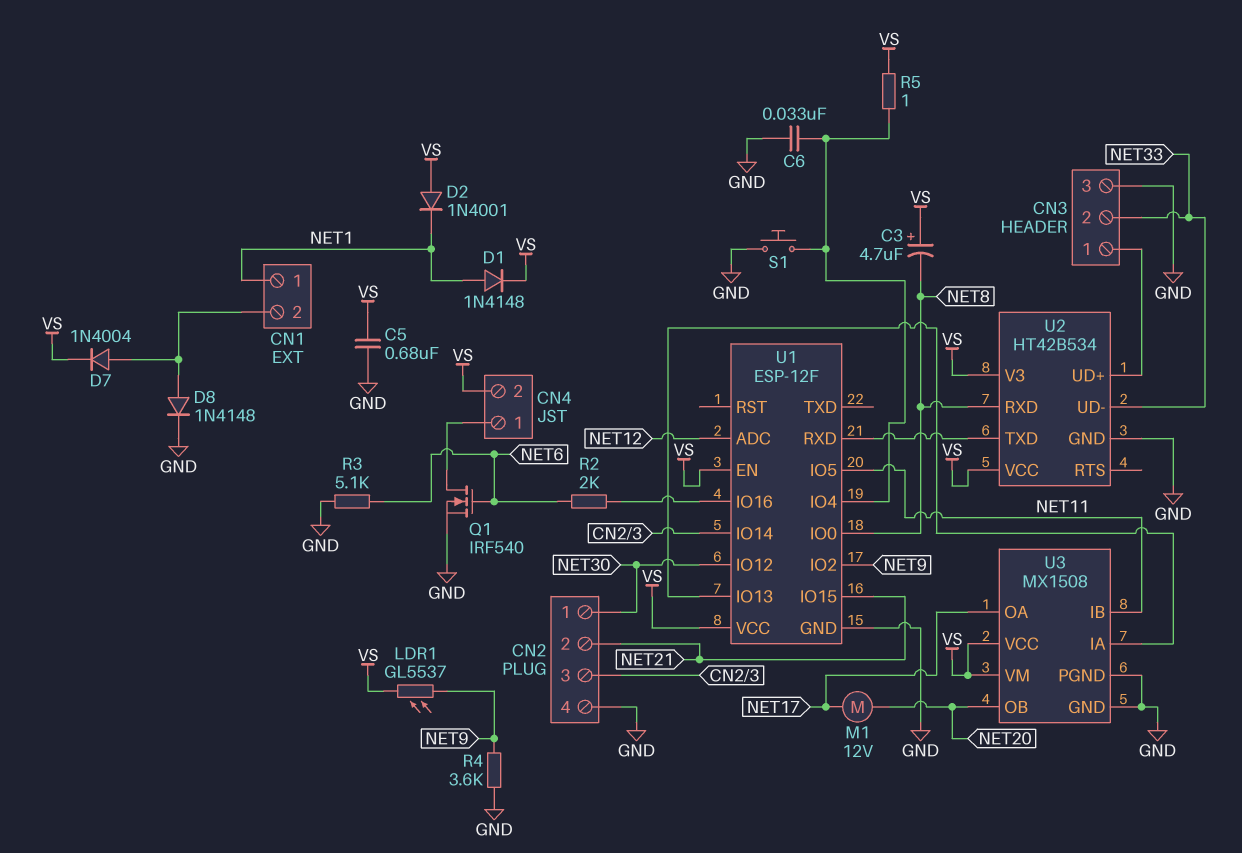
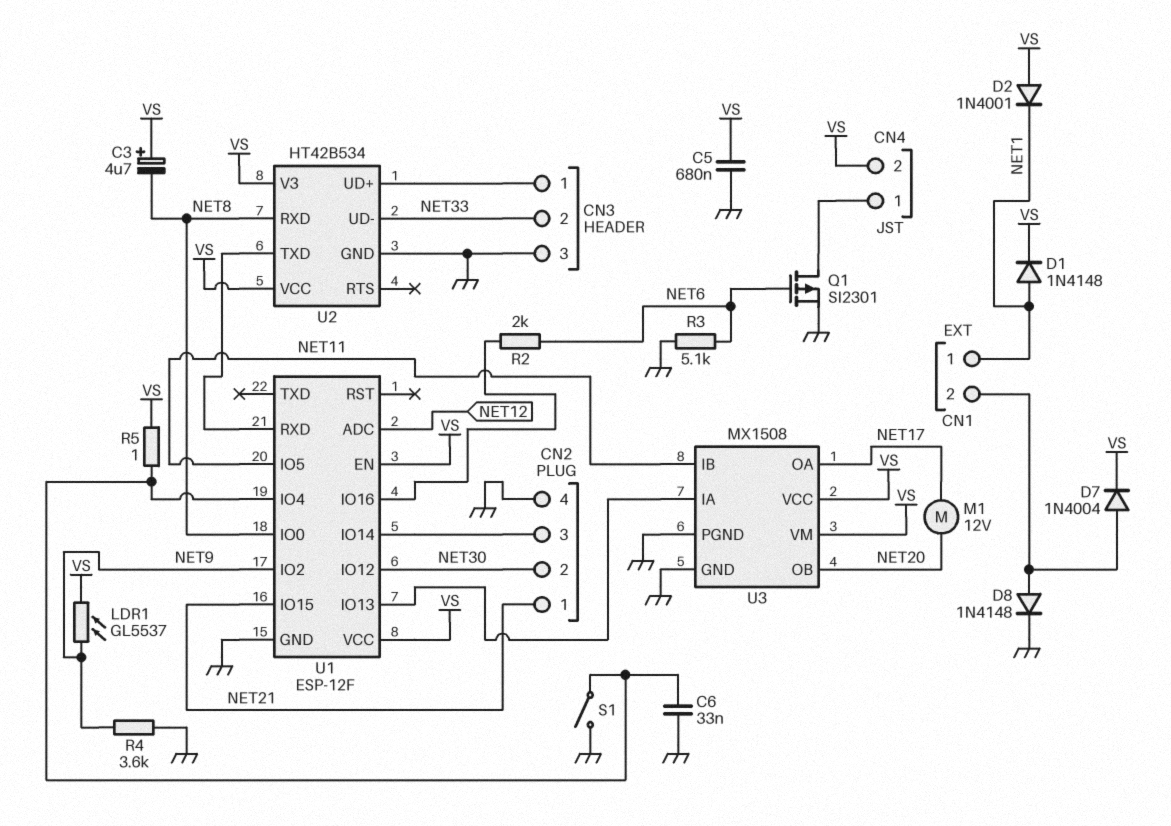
CN2 pin 1: NET30 -> NET21
CN2 pin 2: NET21 -> NET30
Q1: NMOS IRF540 (G NET6, D CN4/1, S GND) -> PMOS SI2301 (G NET6, D CN4/1, S GND)
S1: button (GND, U1/IO4) -> switch (GND, U1/IO4)

